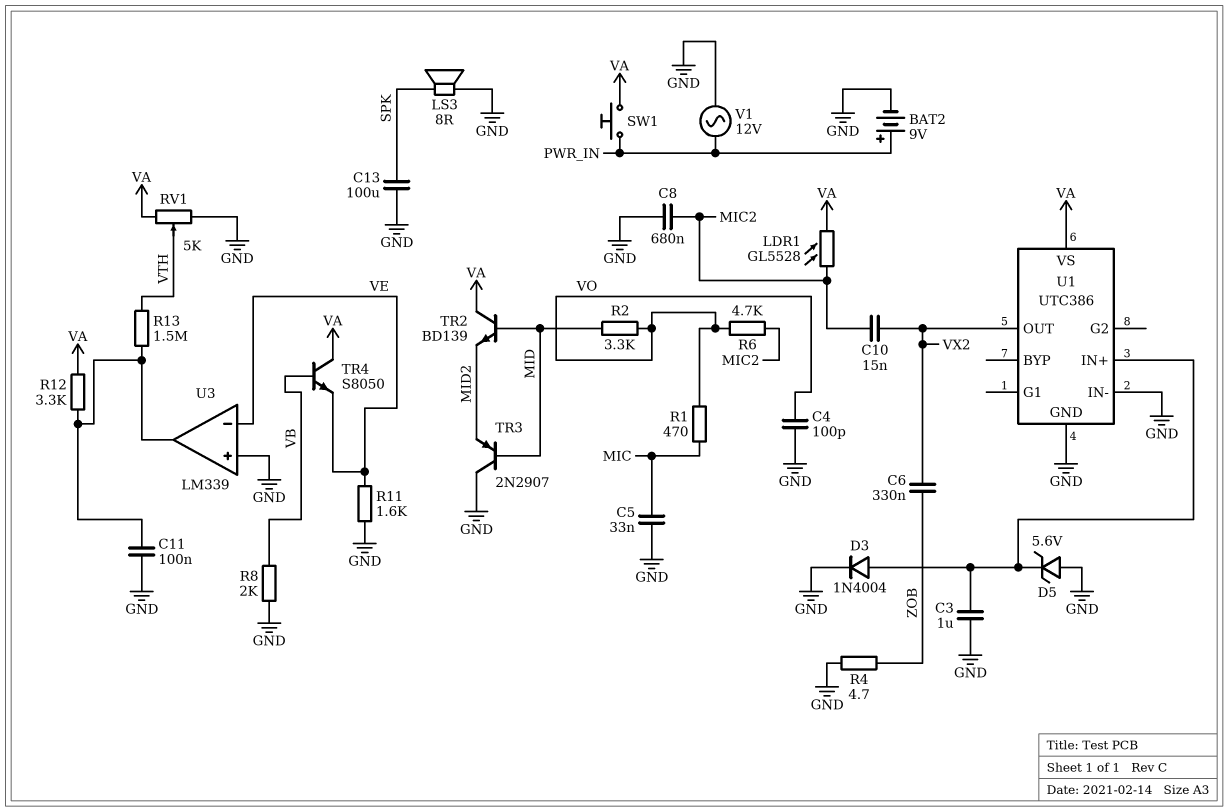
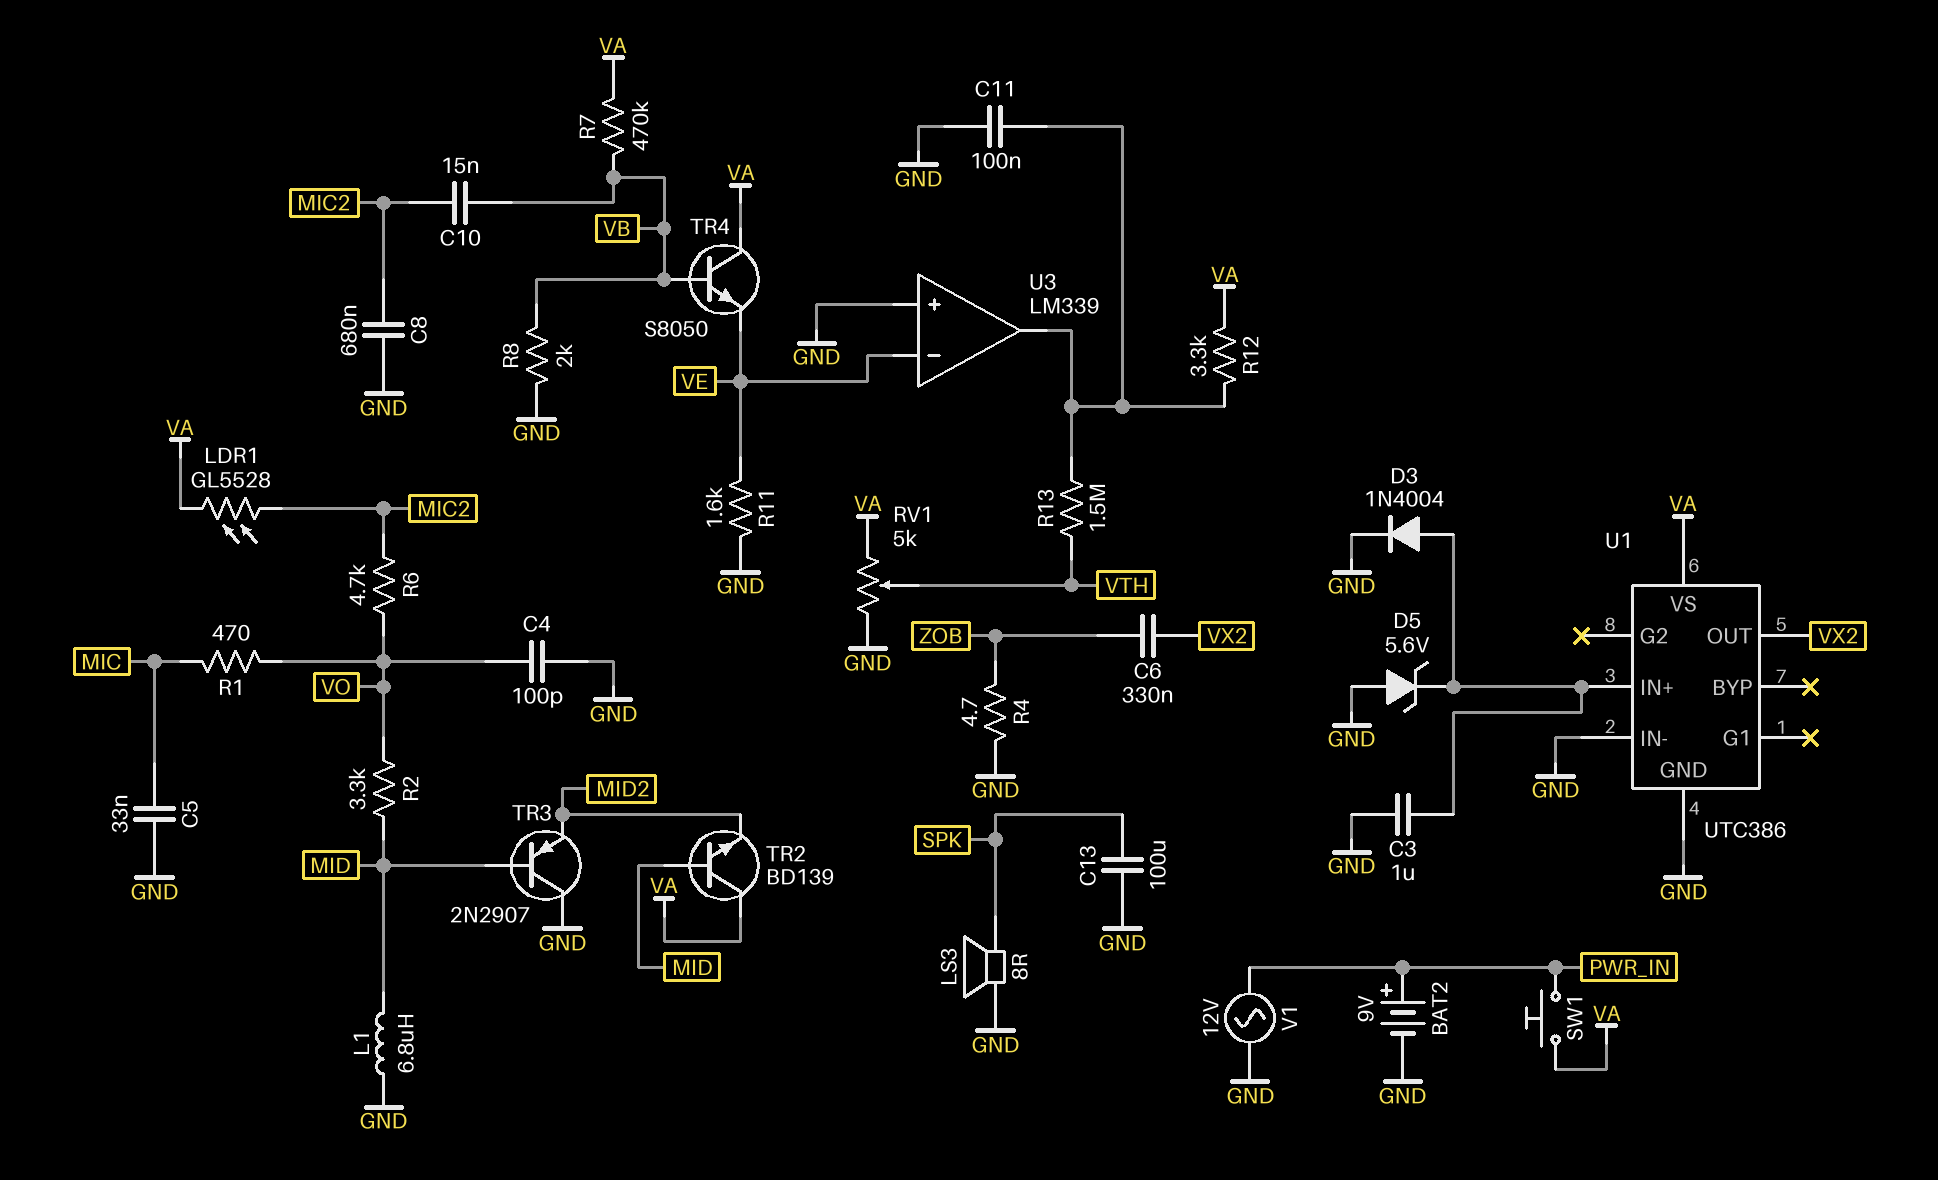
C10: 15nF (MIC2, VX2) -> 15nF (MIC2, VB)
L1: none -> 6.8uH (GND, MID)
R7: none -> 470k (VA, VB)

